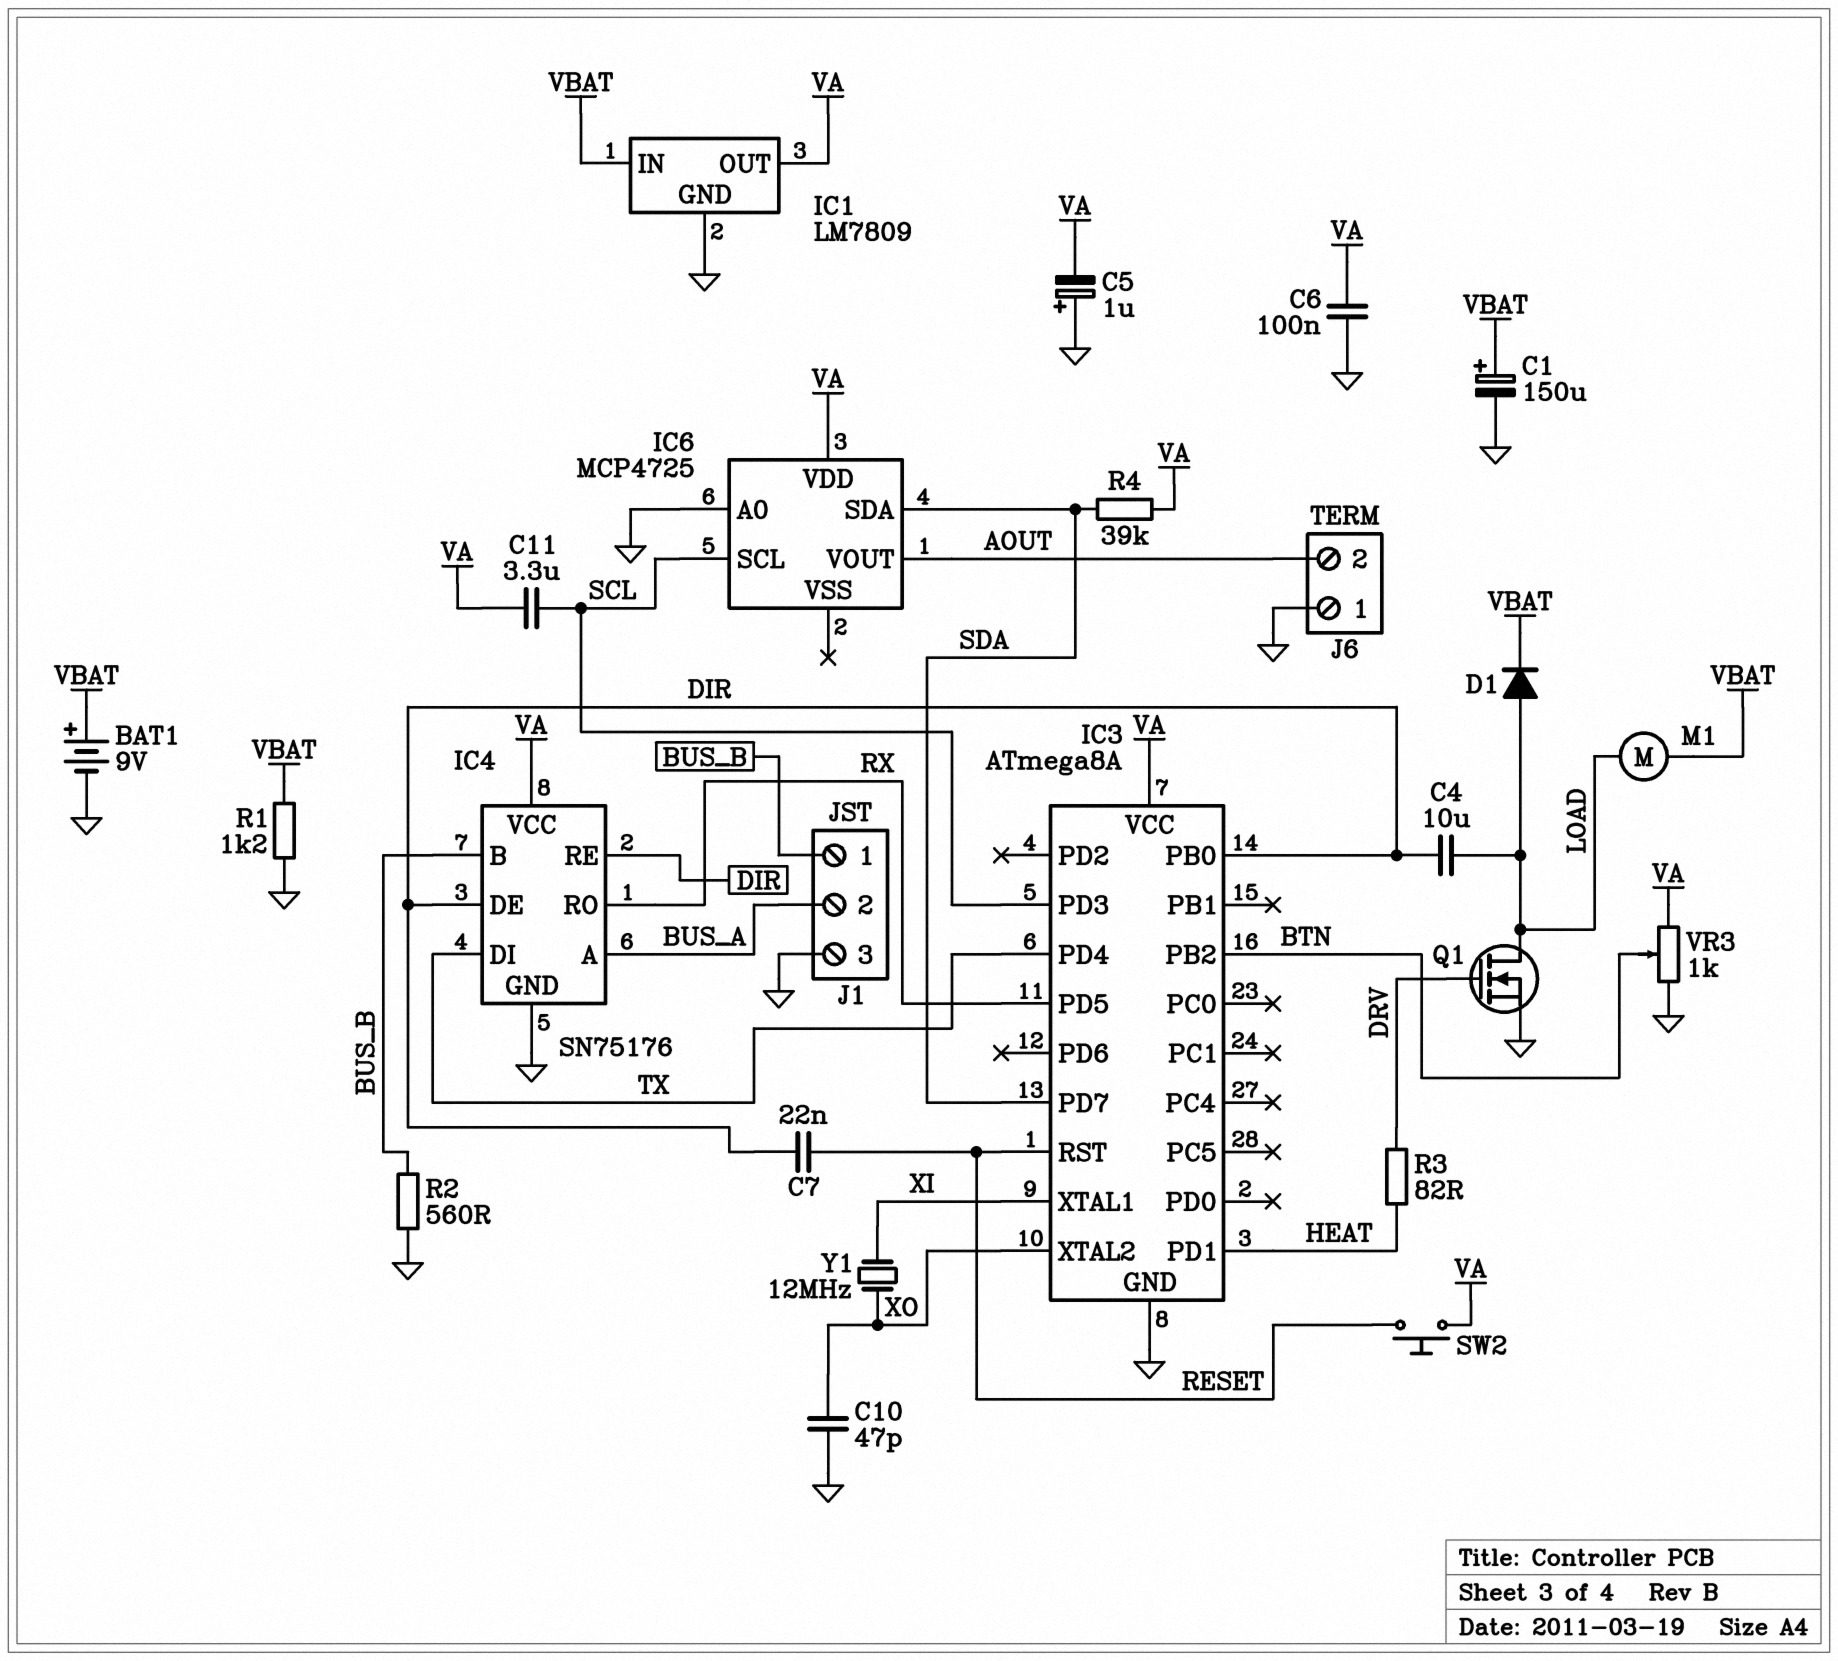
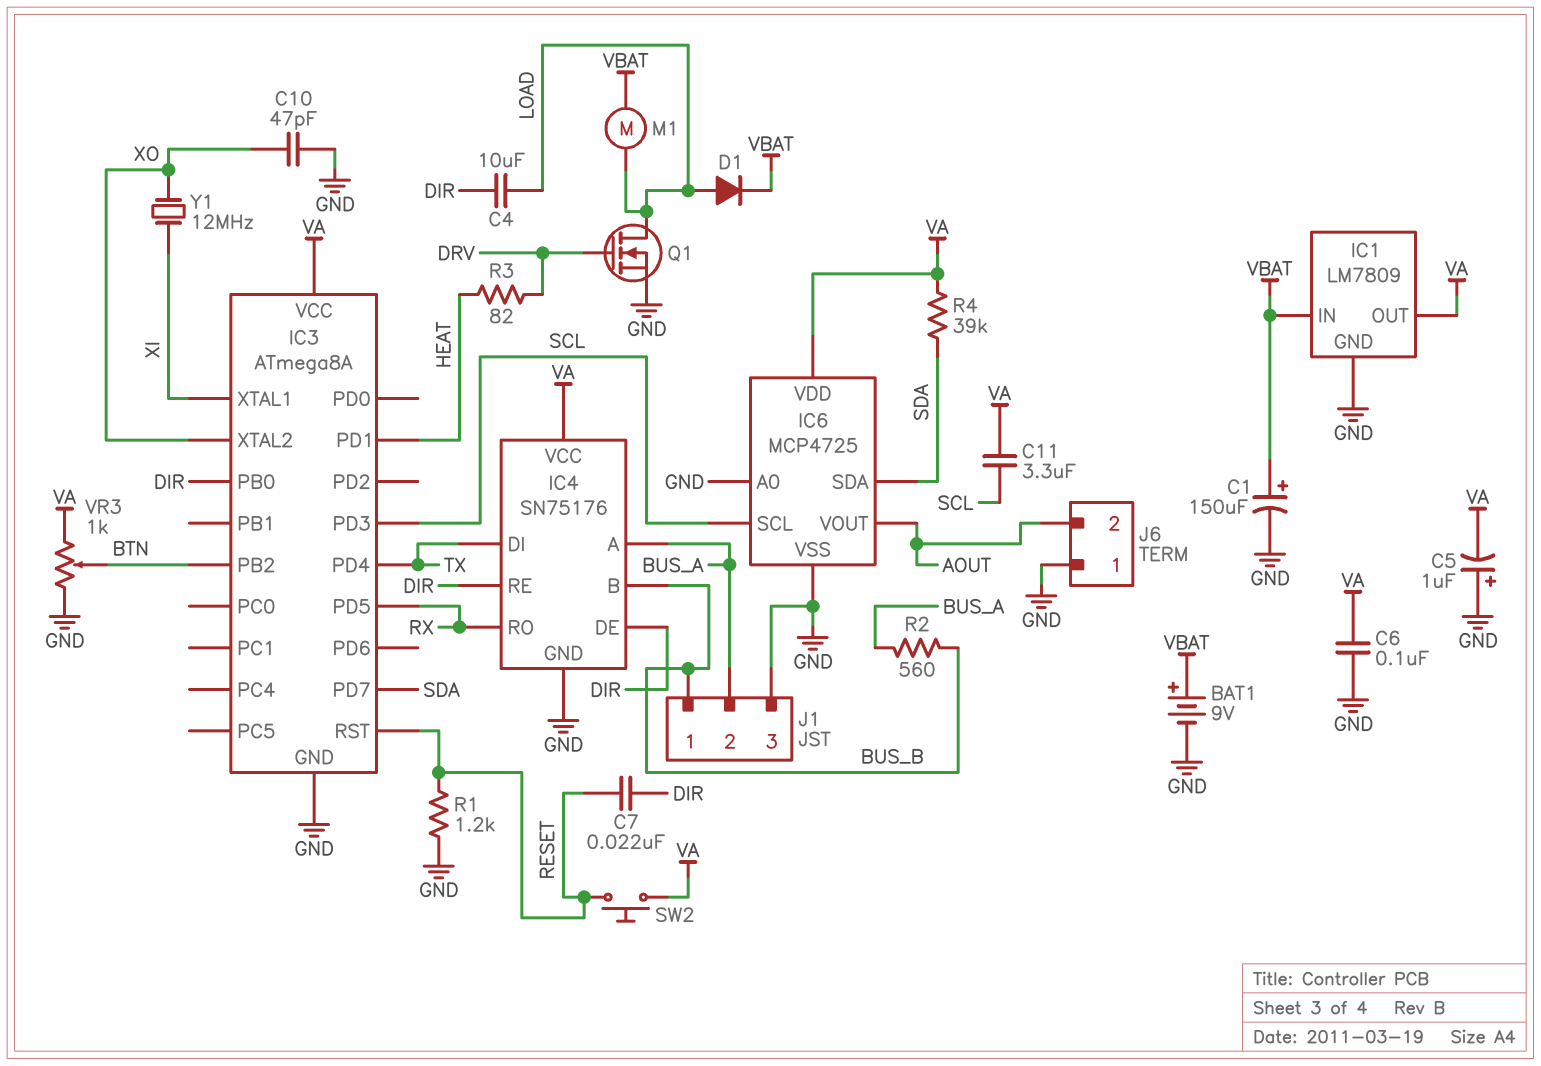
IC6 pin VSS: none -> GND
R1: 1.2k (GND, VBAT) -> 1.2k (GND, RESET)
R2: 560 (BUS_B, GND) -> 560 (BUS_A, BUS_B)

